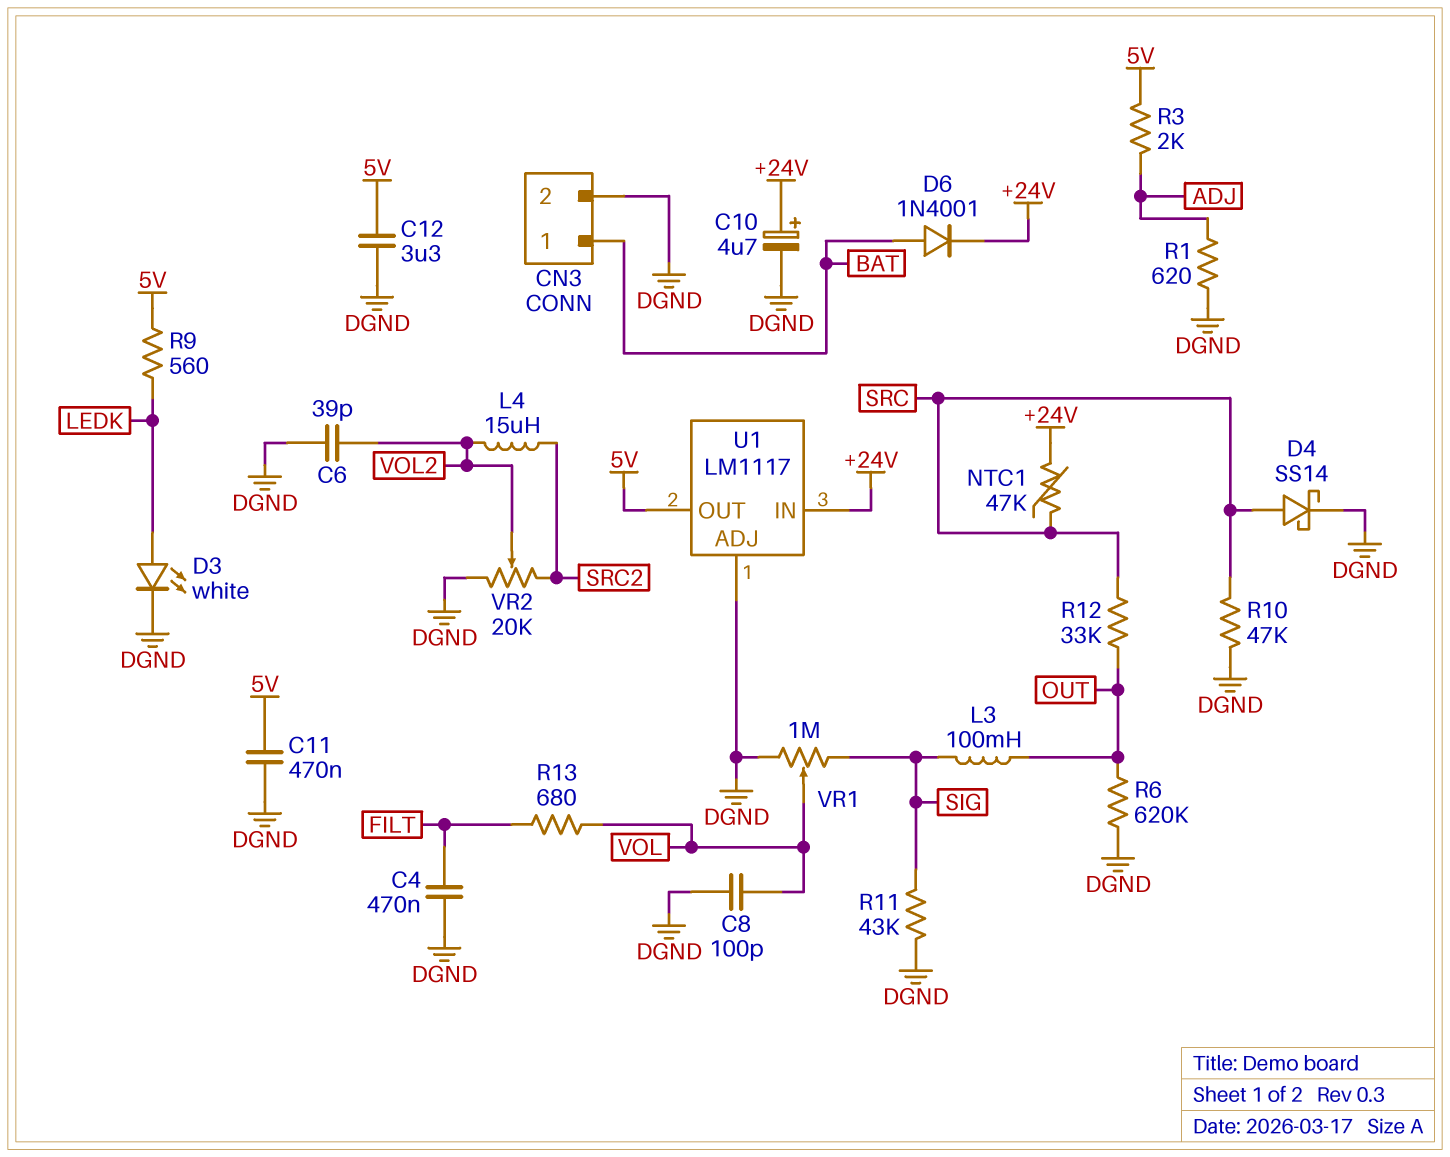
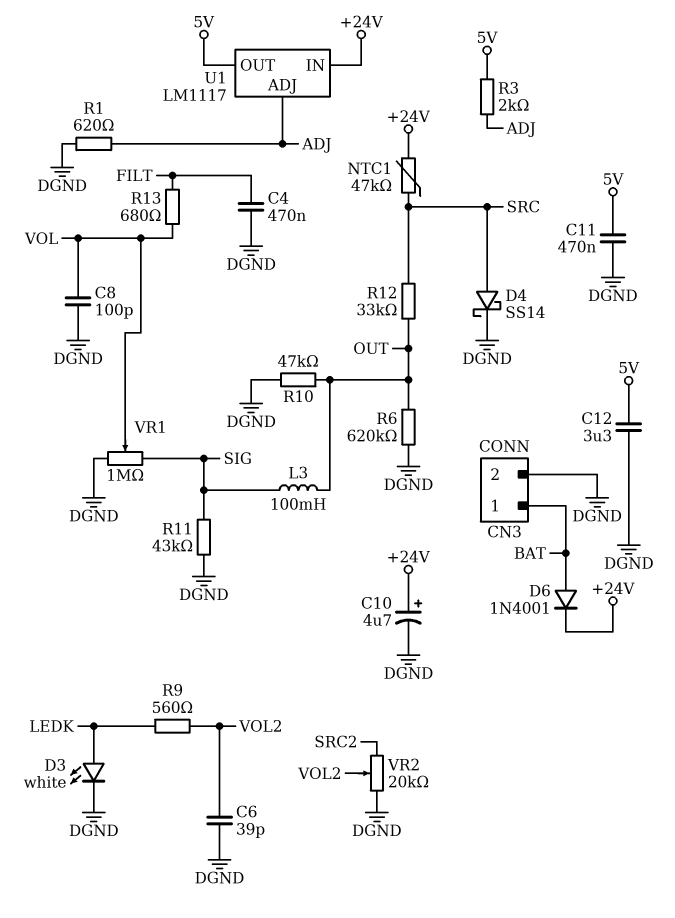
L4: 15uH (SRC2, VOL2) -> none
R9: 560 (5V, LEDK) -> 560 (LEDK, VOL2)
R10: 47k (DGND, SRC) -> 47k (DGND, OUT)
U1 pin ADJ: DGND -> ADJ

